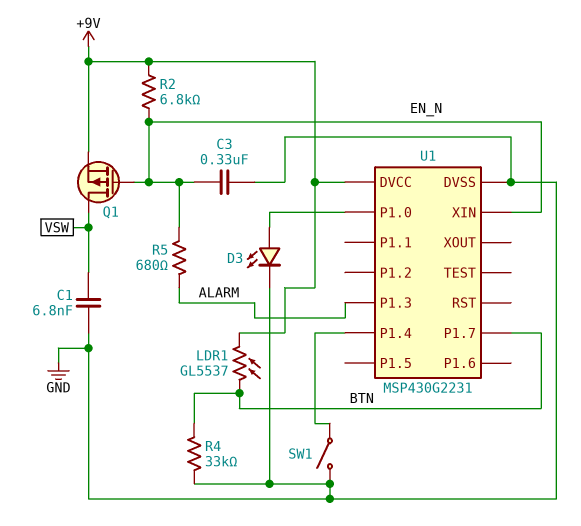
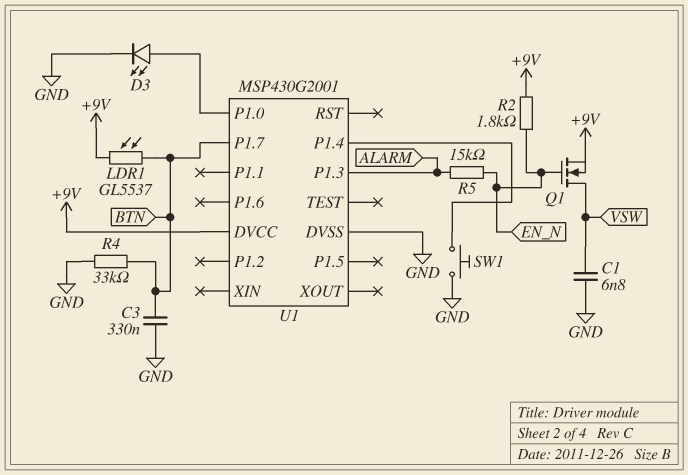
C3: 330nF (EN_N, GND) -> 330nF (BTN, GND)
Q1: PMOS (G EN_N, D VSW, S +9V) -> NMOS (G EN_N, D VSW, S +9V)
R2: 6.8k (+9V, EN_N) -> 1.8k (+9V, EN_N)
R5: 680 (ALARM, EN_N) -> 15k (ALARM, EN_N)
SW1: switch (GND, U1/P1.4) -> button (GND, U1/P1.4)
U1: MSP430G2231 -> MSP430G2001
U1 pin XIN: EN_N -> none

